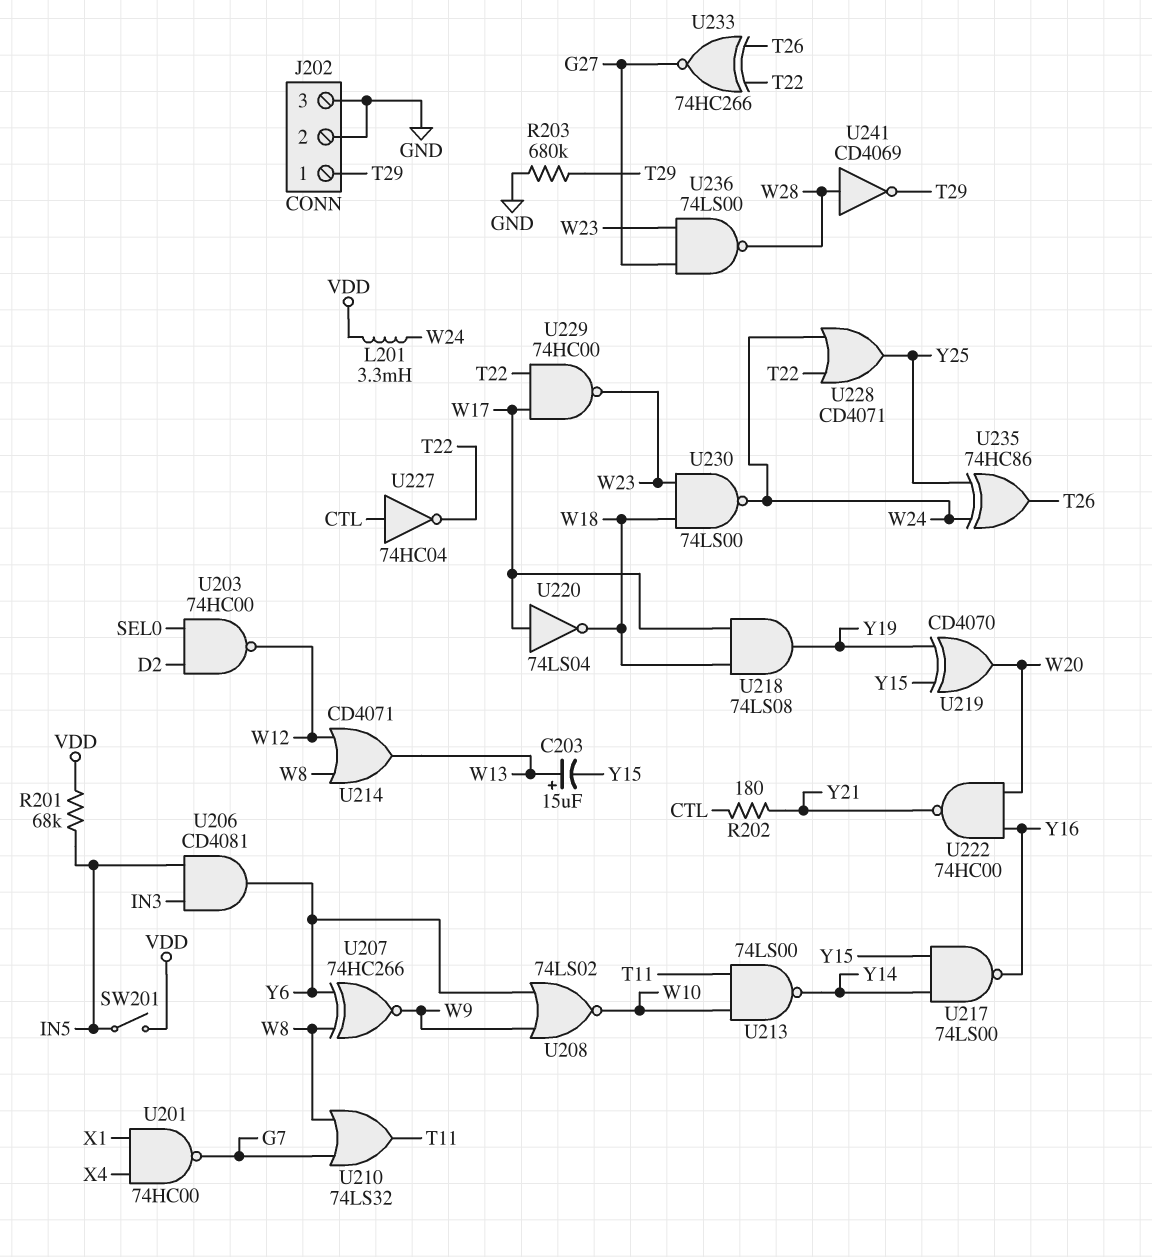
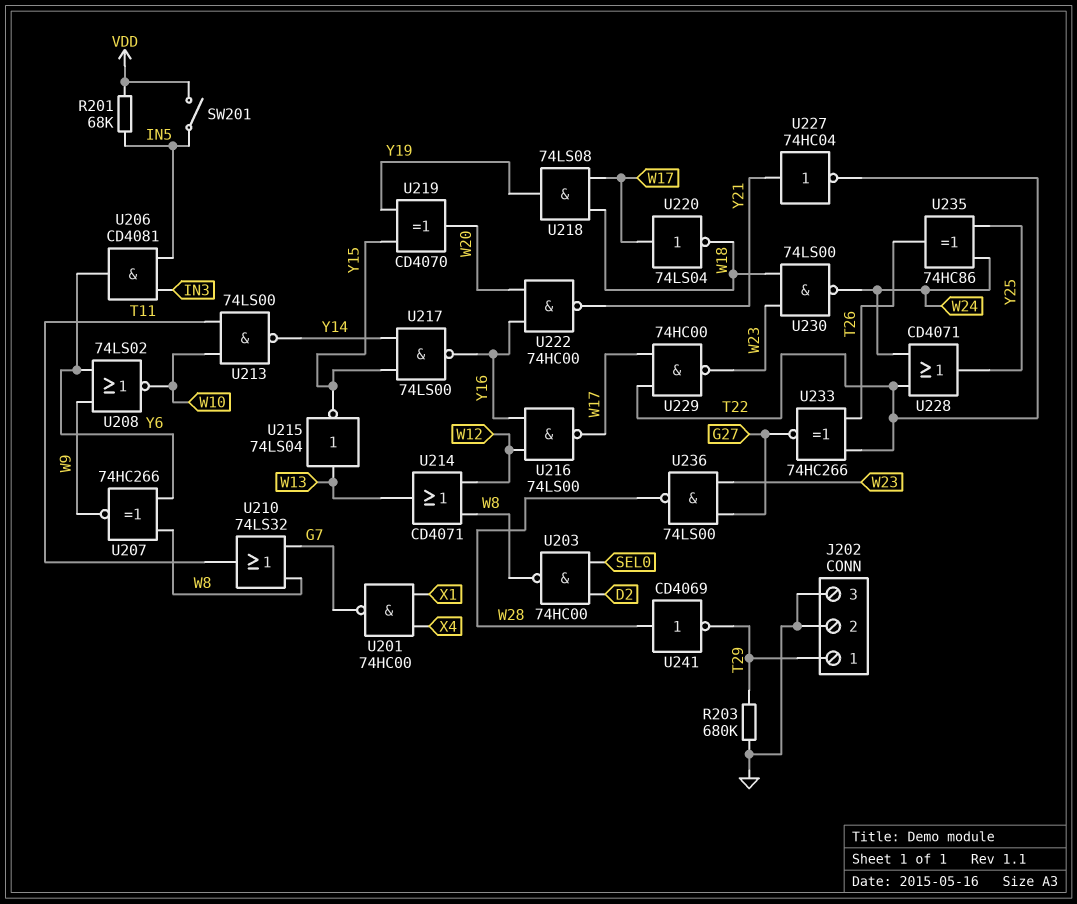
C203: 15uF (plus W13, minus Y15) -> none
L201: 3.3mH (VDD, W24) -> none
R202: 180 (CTL, Y21) -> none
U203: NAND 74HC00 (in D2, in SEL0, out W12) -> NAND 74HC00 (in D2, in SEL0, out W8)
U215: none -> NOT 74LS04 (in W13, out Y15)
U216: none -> NAND 74LS00 (in W12, in Y16, out W17)
U227: NOT 74HC04 (in CTL, out T22) -> NOT 74HC04 (in Y21, out T22)

